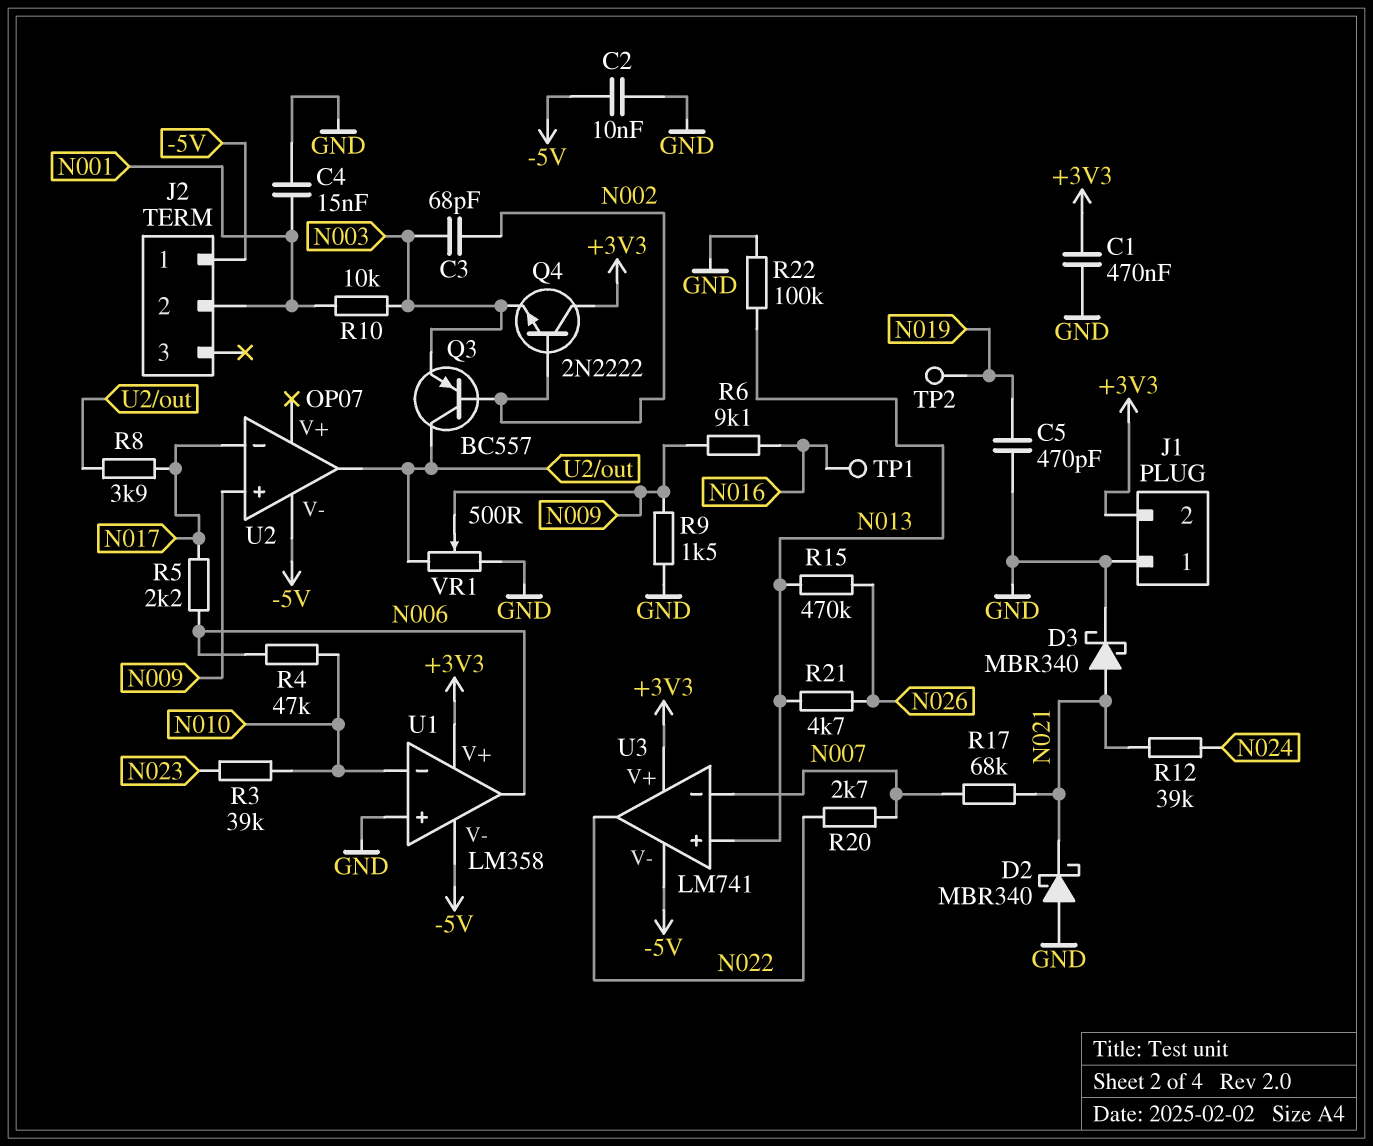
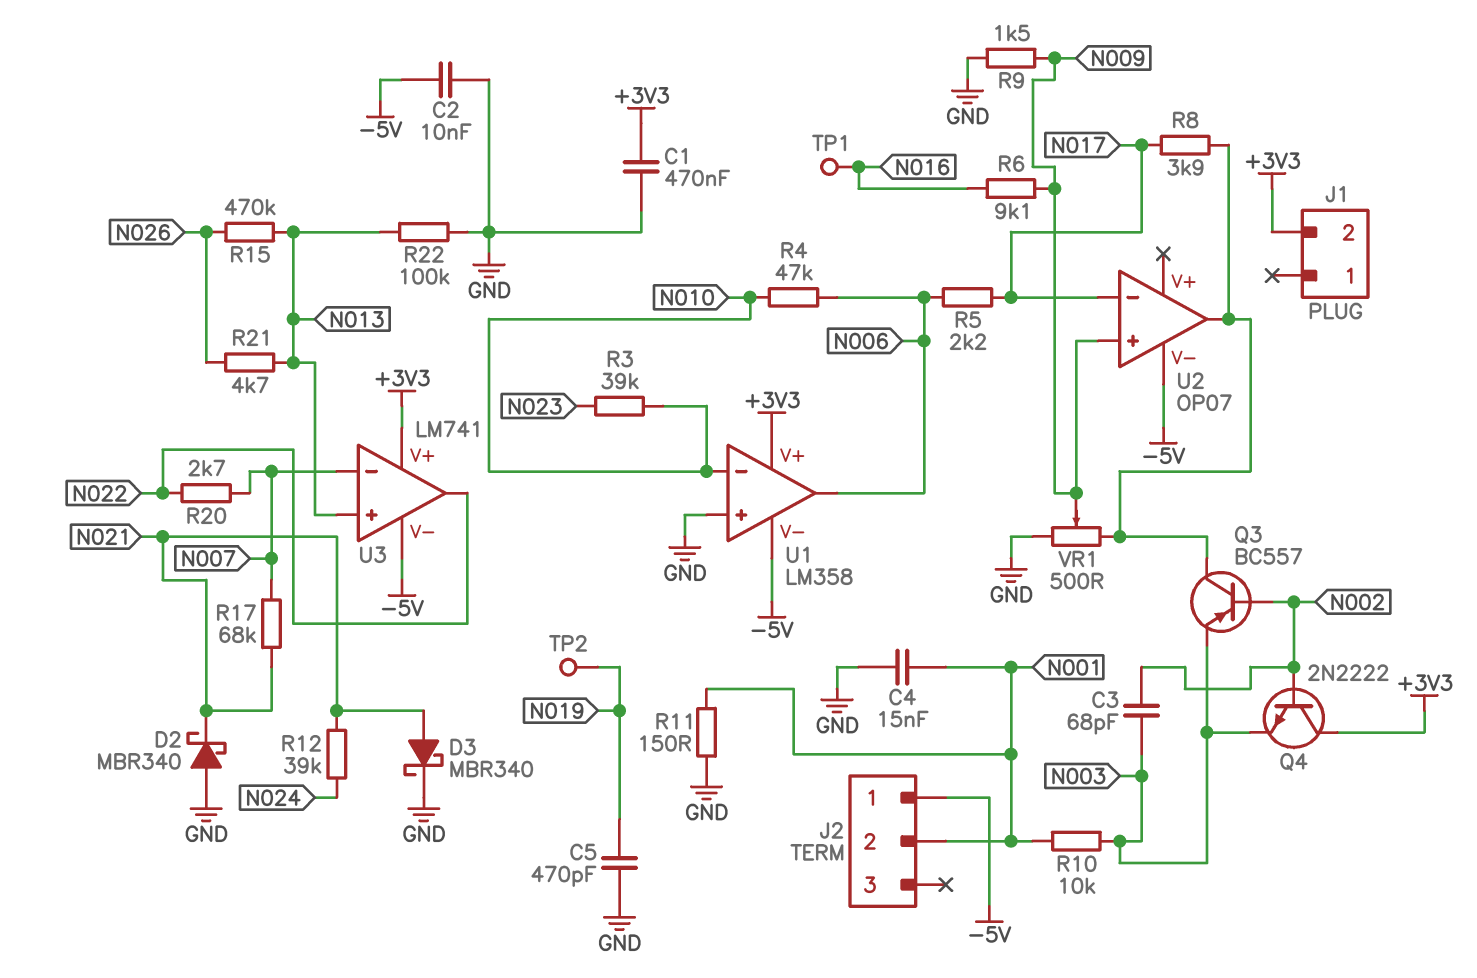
J1 pin 1: GND -> none
R11: none -> 150 (GND, N001)

